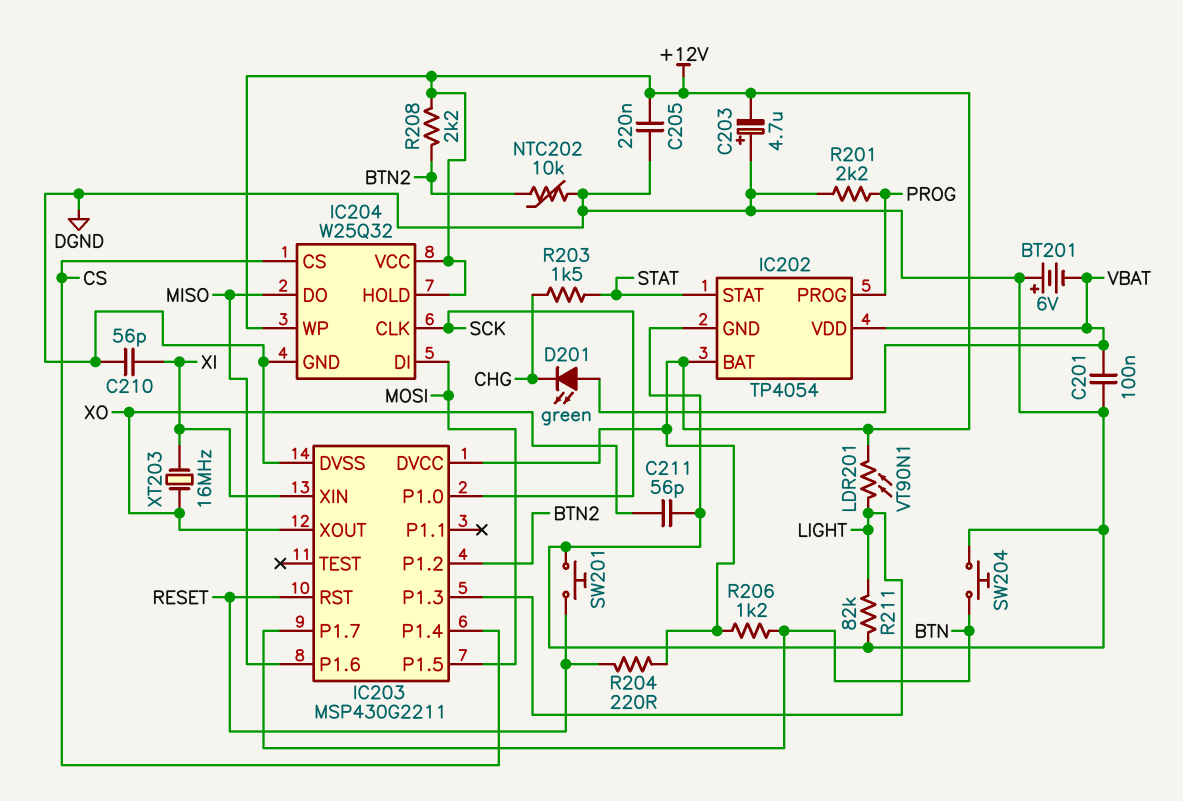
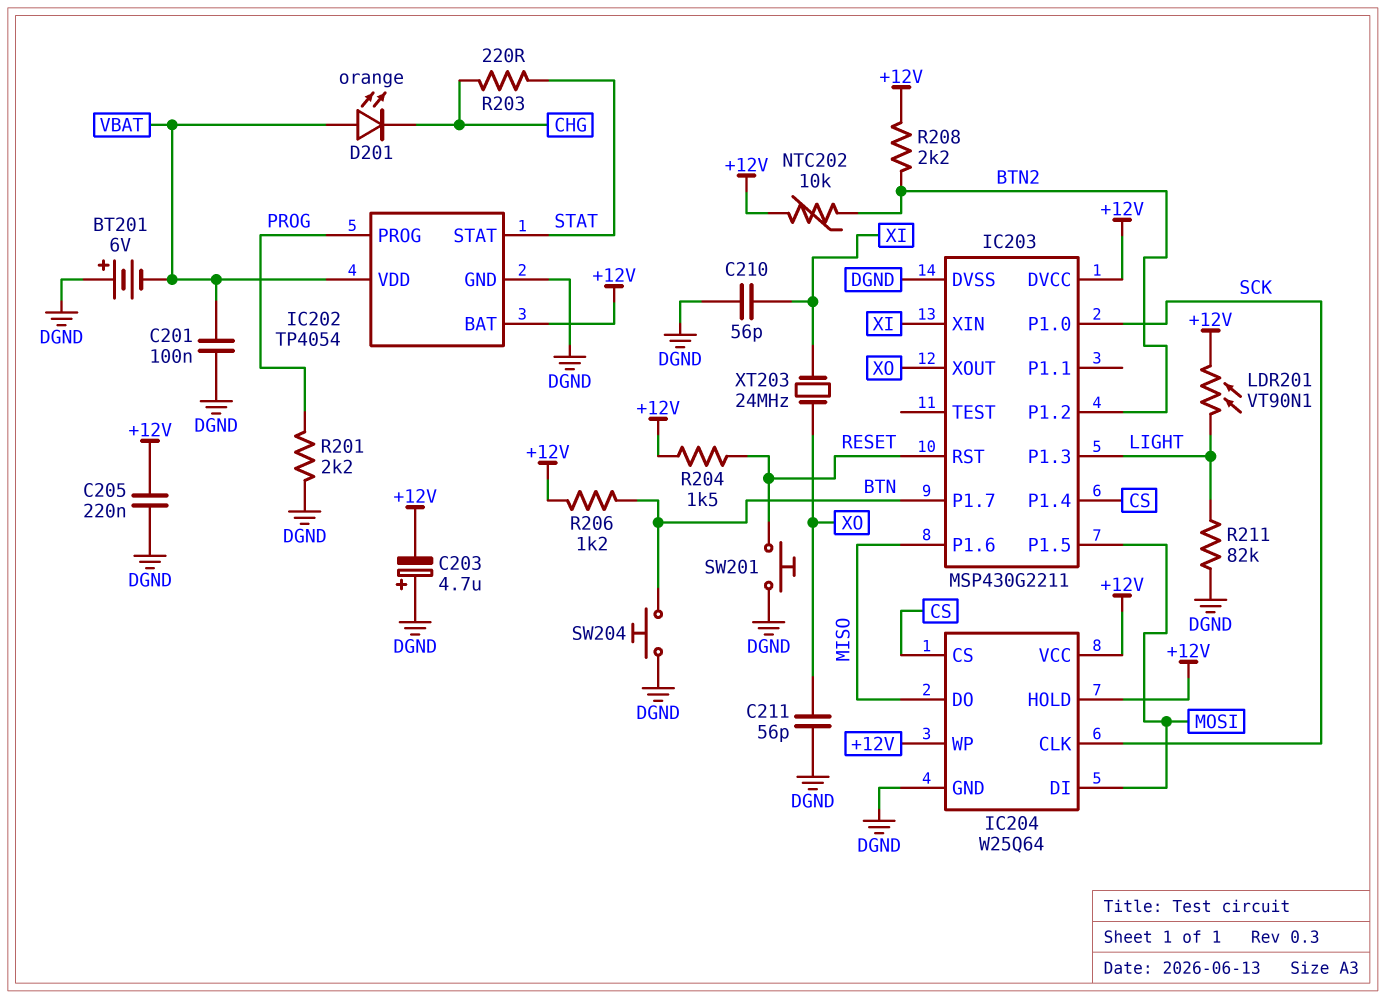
D201: LED green (A VBAT, K CHG) -> LED orange (A VBAT, K CHG)
IC204: W25Q32 -> W25Q64
NTC202: 10k (BTN2, DGND) -> 10k (+12V, BTN2)
R203: 1.5k (CHG, STAT) -> 220 (CHG, STAT)
R204: 220 (+12V, RESET) -> 1.5k (+12V, RESET)
XT203: 16MHz (XI, XO) -> 24MHz (XI, XO)

